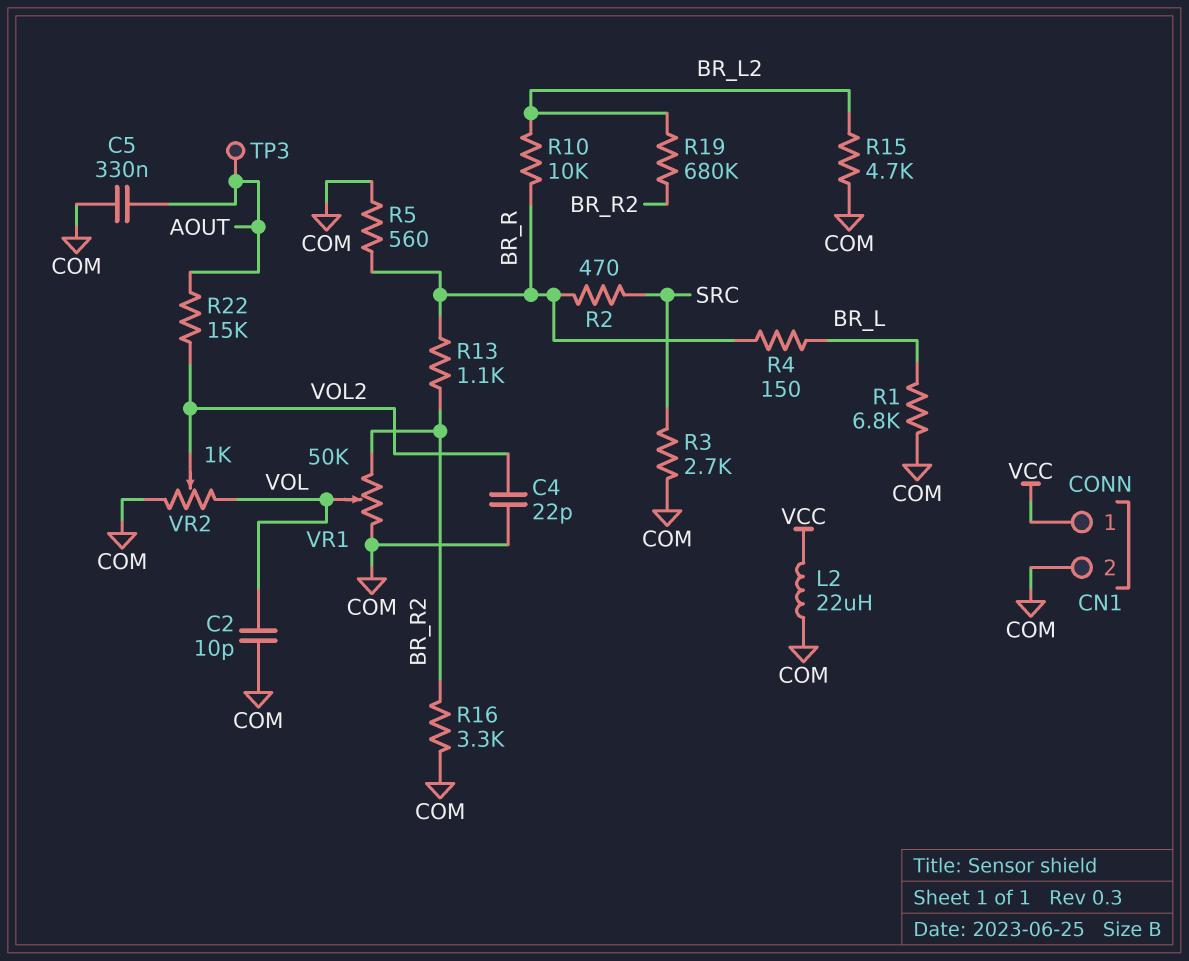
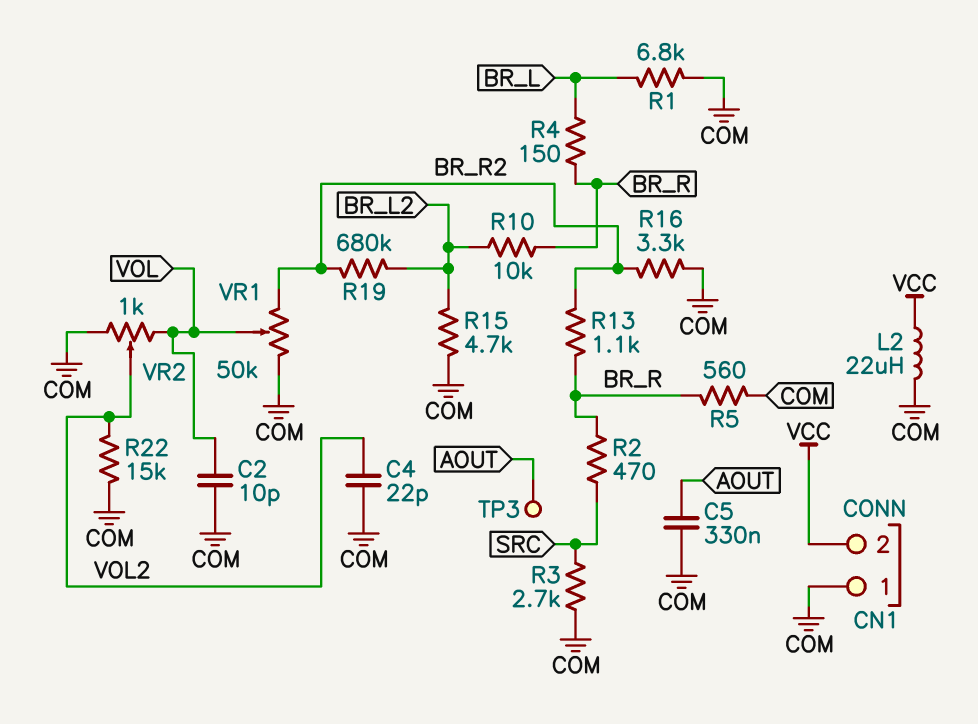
CN1 pin 1: VCC -> COM
CN1 pin 2: COM -> VCC
R22: 15k (AOUT, VOL2) -> 15k (COM, VOL2)

